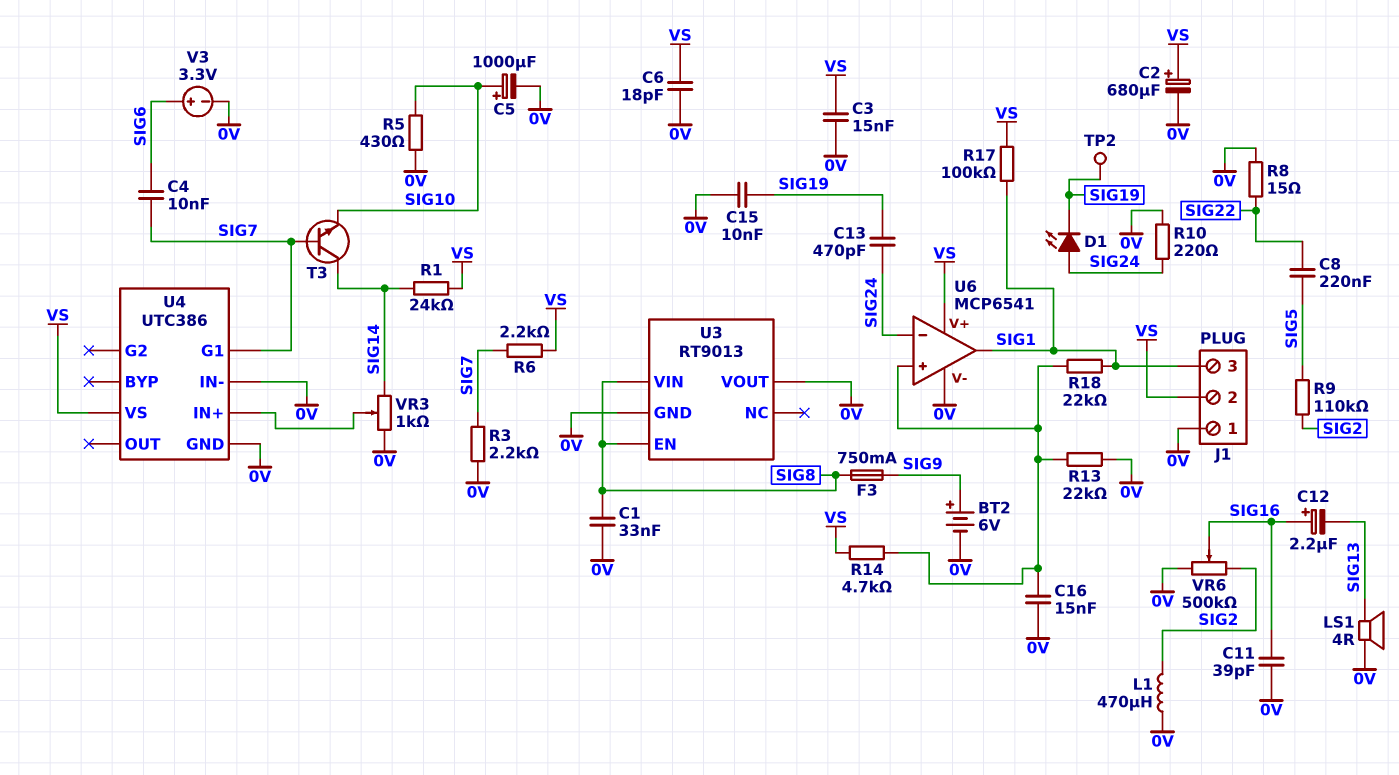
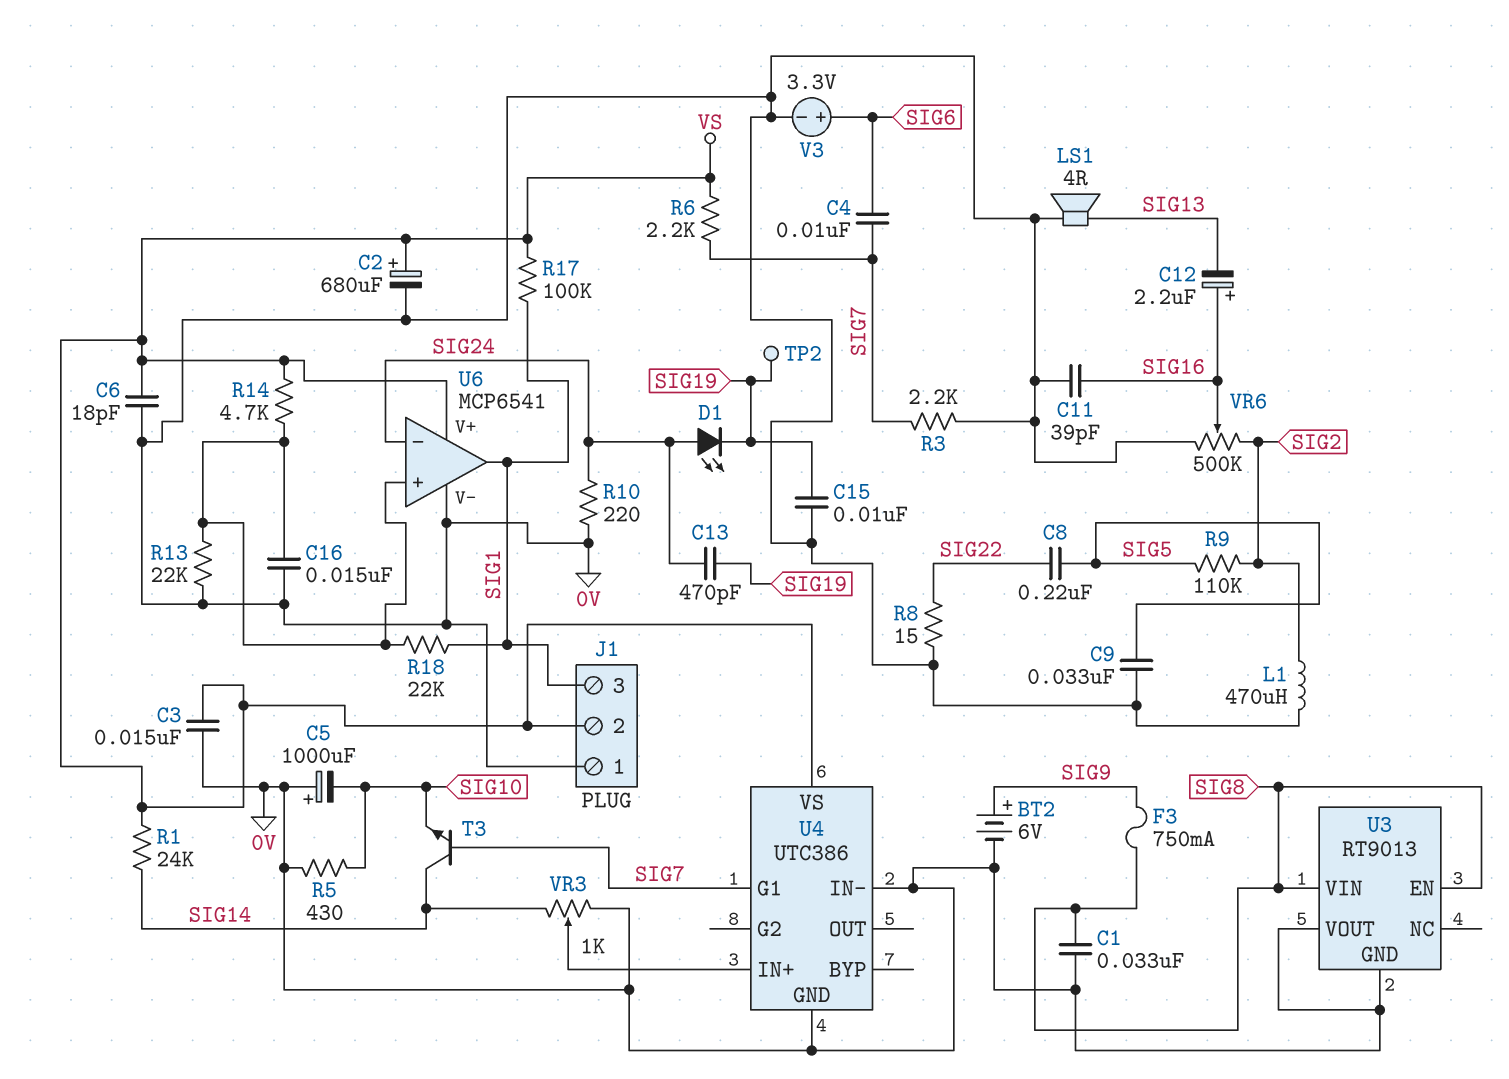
C5: 1000uF (plus SIG10, minus 0V) -> 1000uF (plus 0V, minus SIG10)
C9: none -> 33nF (0V, SIG5)

